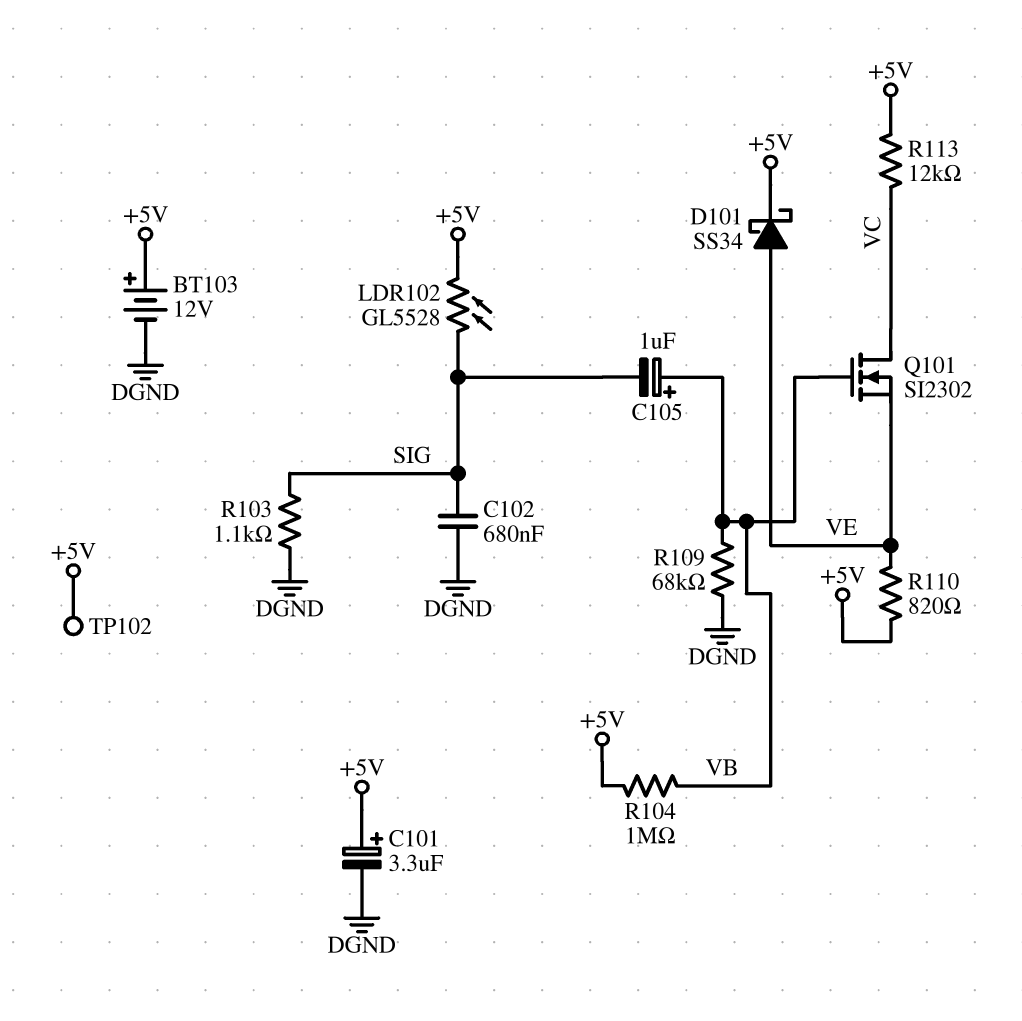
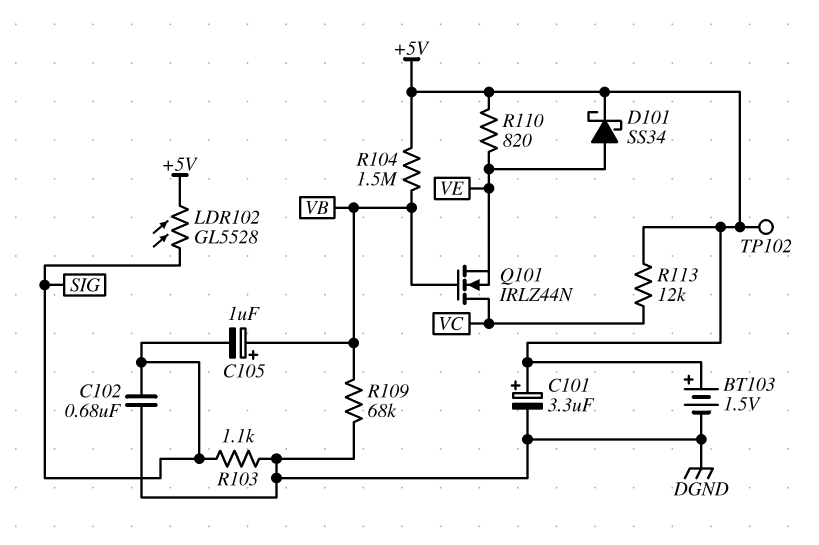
BT103: 12V (plus +5V, minus DGND) -> 1.5V (plus +5V, minus DGND)
Q101: NMOS SI2302 (G VB, D VC, S VE) -> NMOS IRLZ44N (G VB, D VC, S VE)
R104: 1M (+5V, VB) -> 1.5M (+5V, VB)

